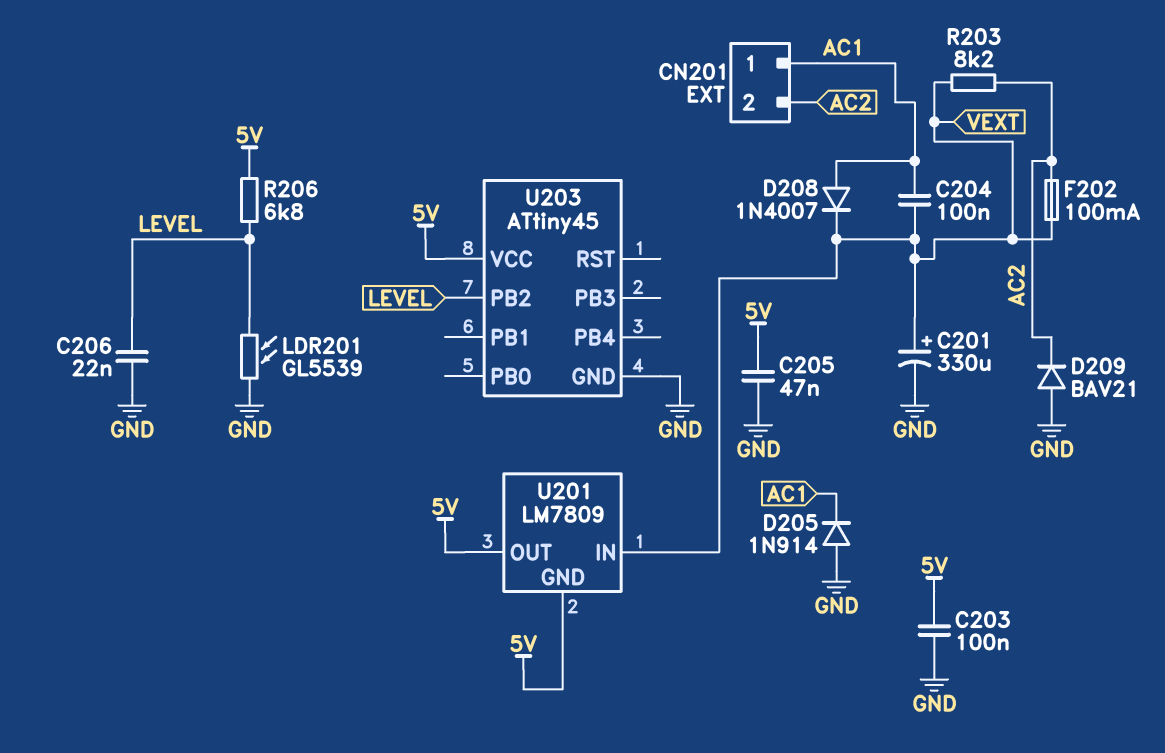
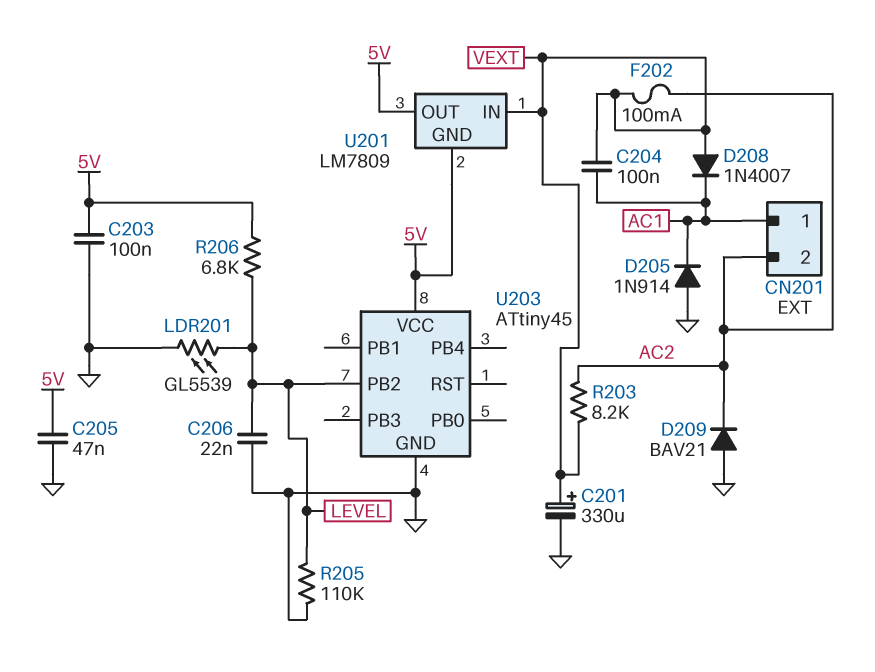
D208: diode 1N4007 (A AC1, K VEXT) -> diode 1N4007 (A VEXT, K AC1)
R205: none -> 110k (GND, LEVEL)

